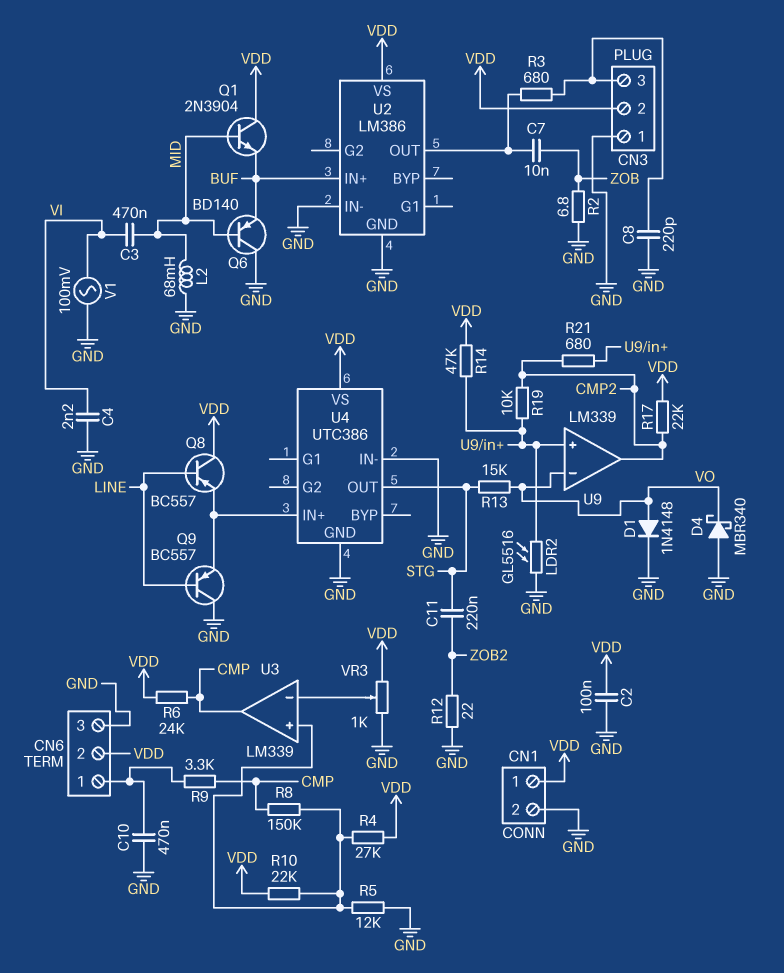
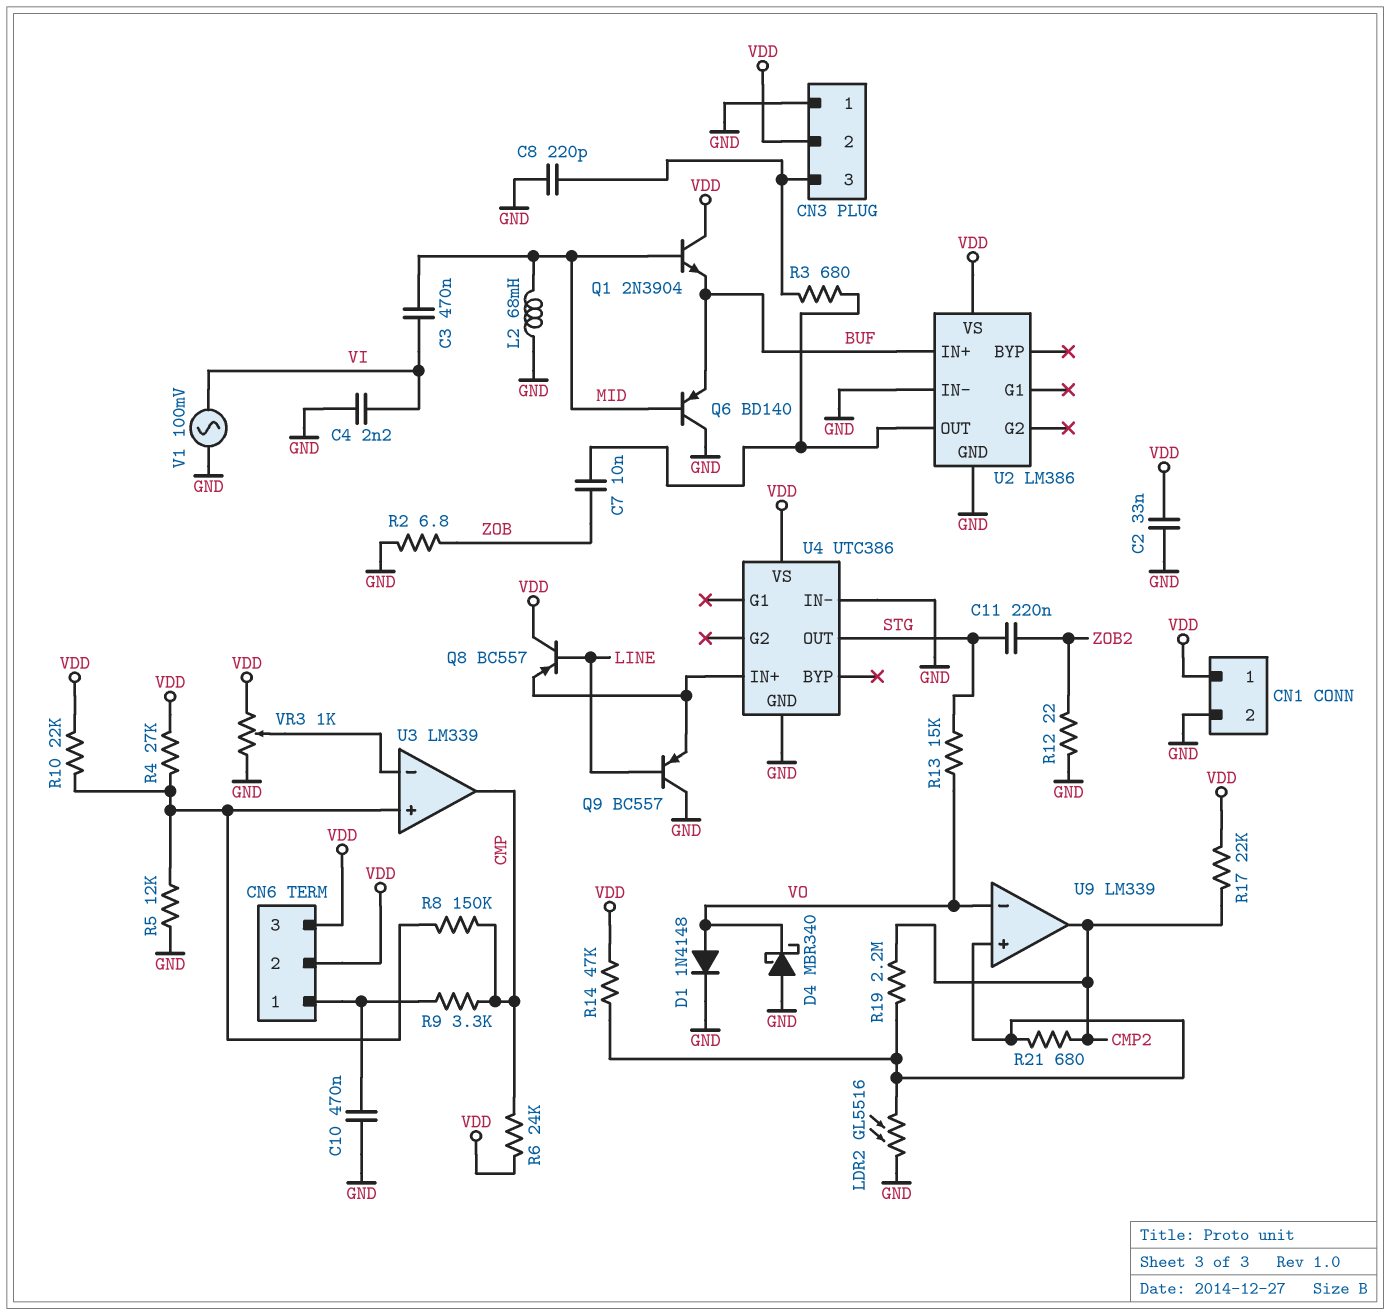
C2: 100nF (GND, VDD) -> 33nF (GND, VDD)
CN6 pin 3: GND -> VDD
R19: 10k (CMP2, U9/in+) -> 2.2M (CMP2, U9/in+)

